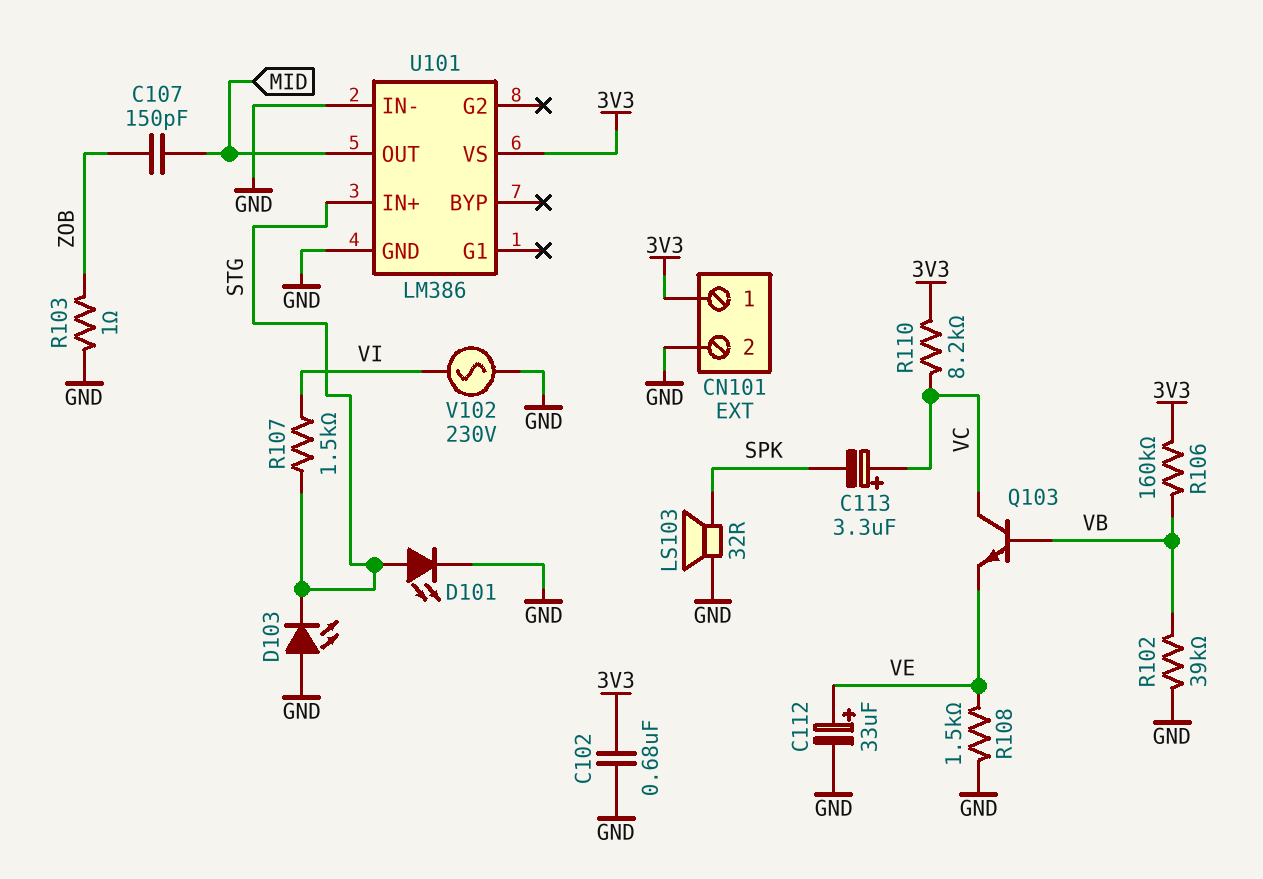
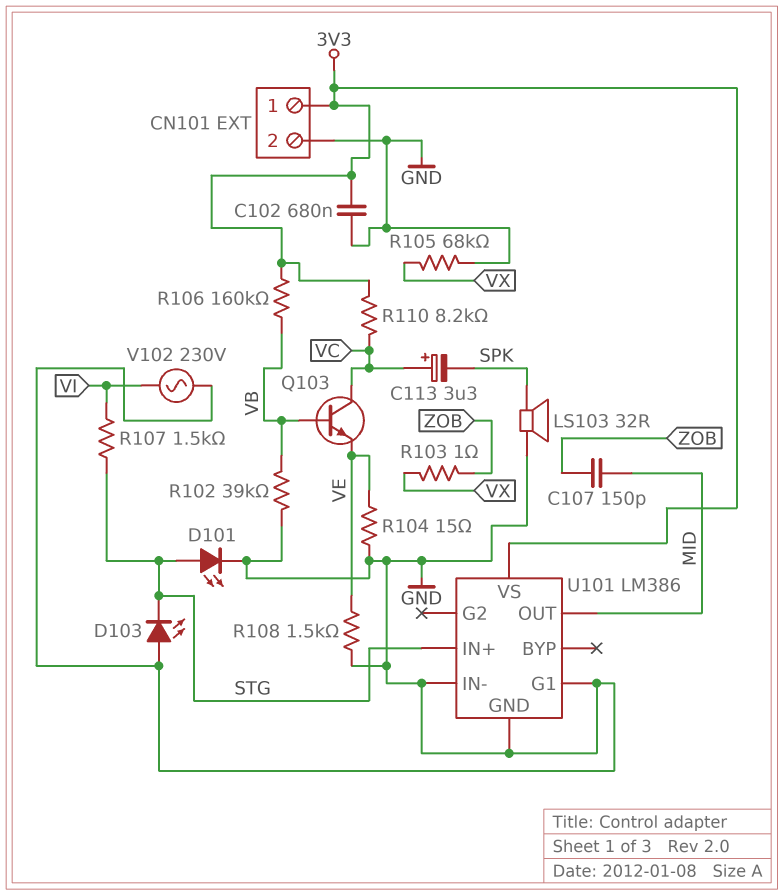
C112: 33uF (plus VE, minus GND) -> none
R103: 1 (GND, ZOB) -> 1 (VX, ZOB)
R104: none -> 15 (GND, VE)
R105: none -> 68k (GND, VX)
U101 pin G1: none -> GND

